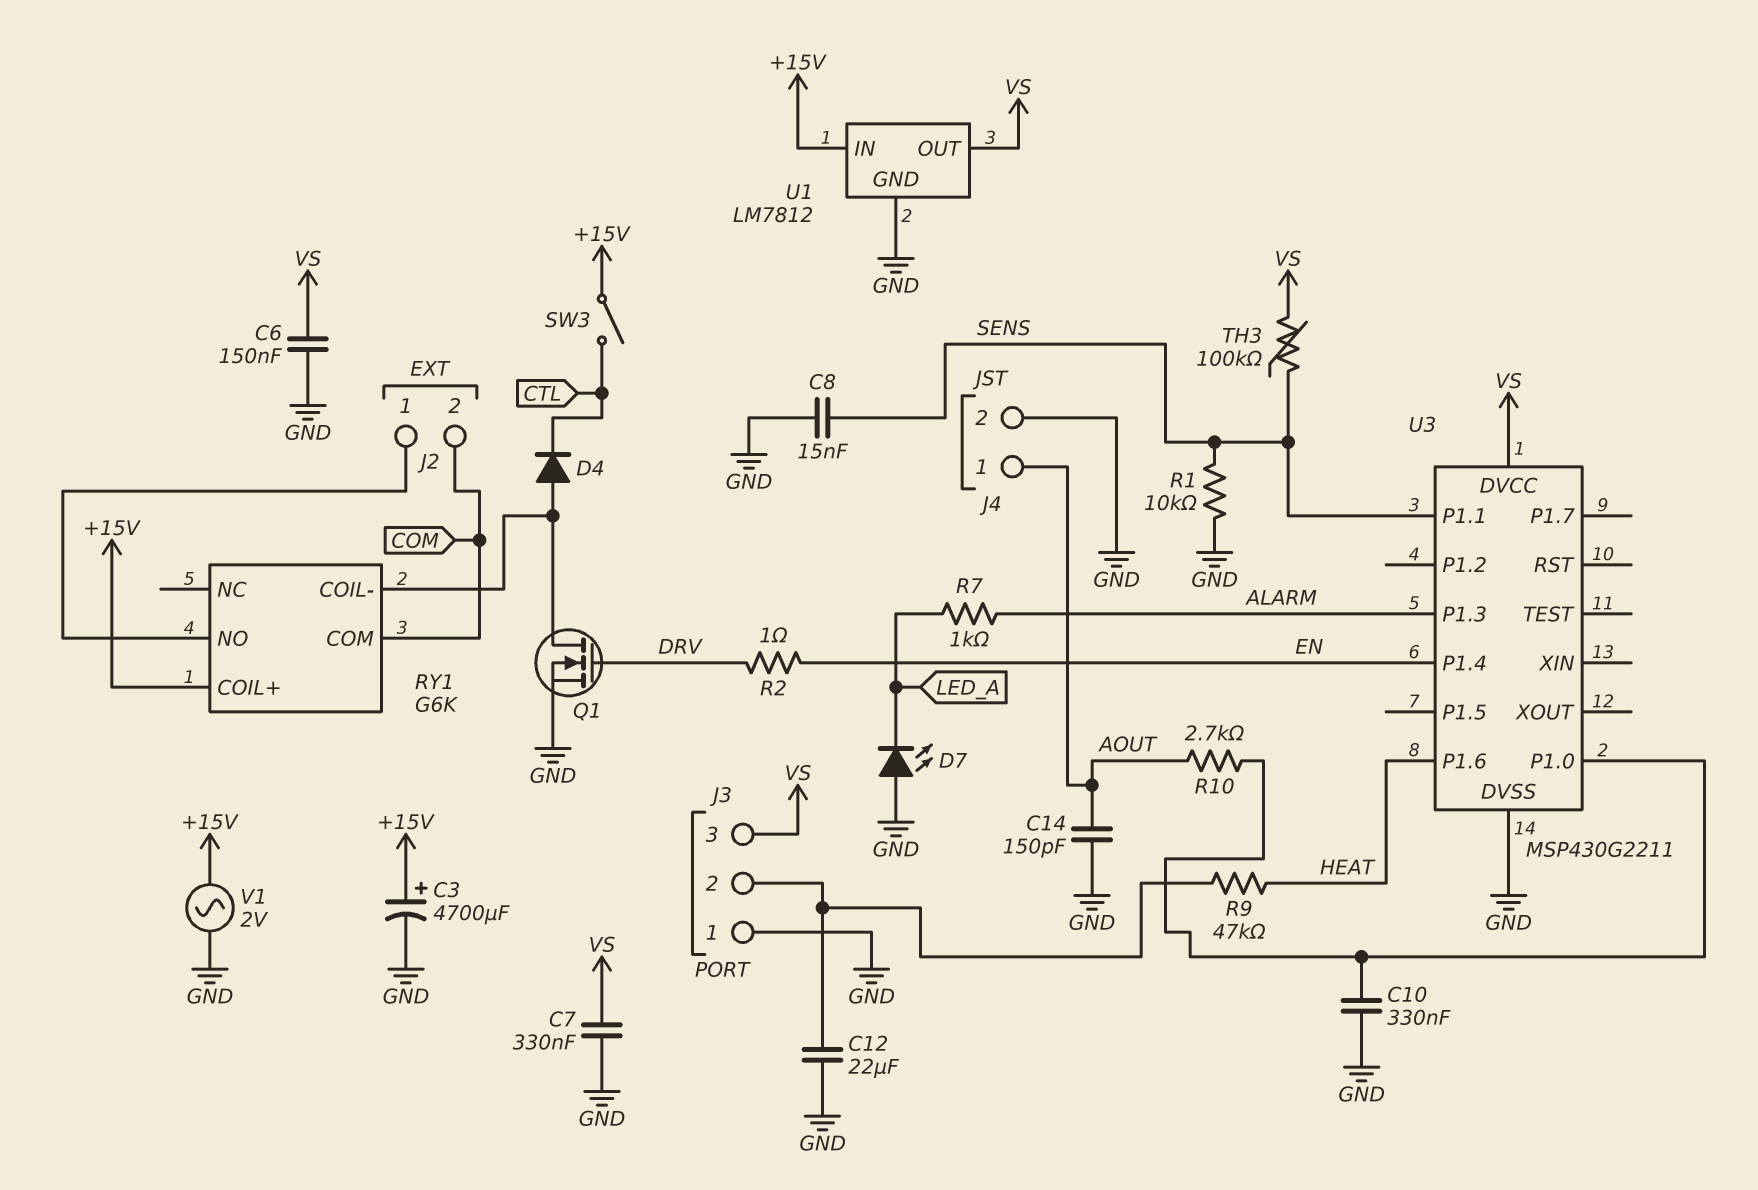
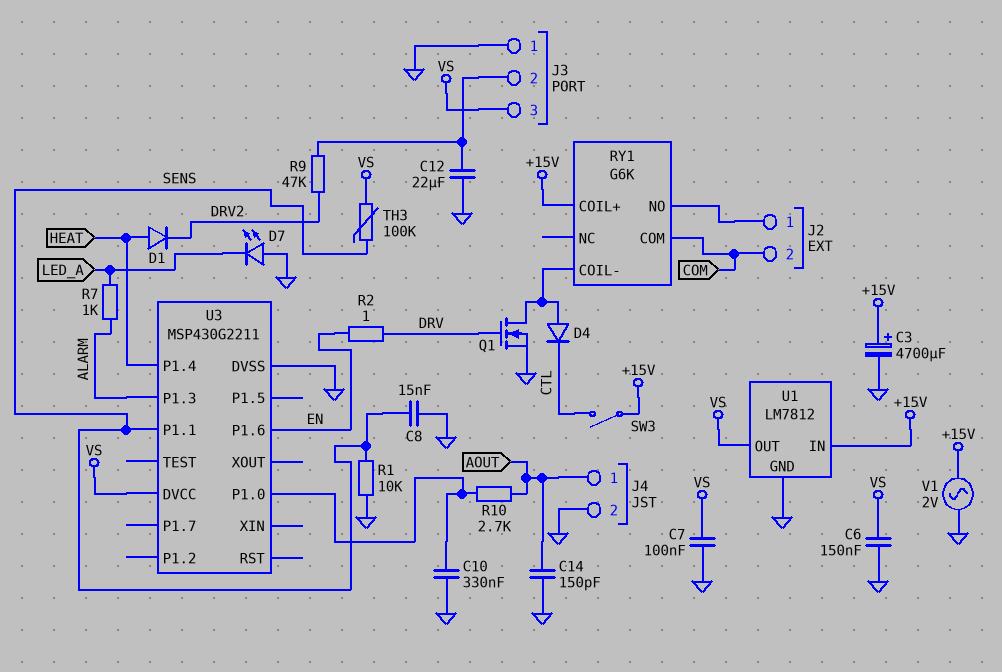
C7: 330nF (GND, VS) -> 100nF (GND, VS)
D1: none -> diode (A HEAT, K DRV2)
R9: 47k (HEAT, J3/2) -> 47k (DRV2, J3/2)
U3 pin P1.4: EN -> HEAT
U3 pin P1.6: HEAT -> EN

